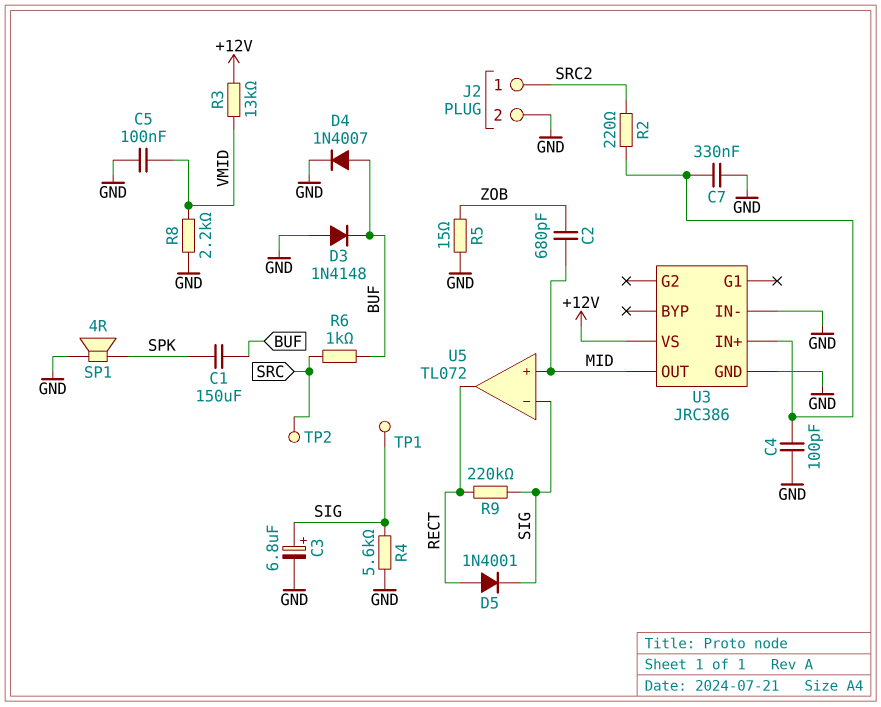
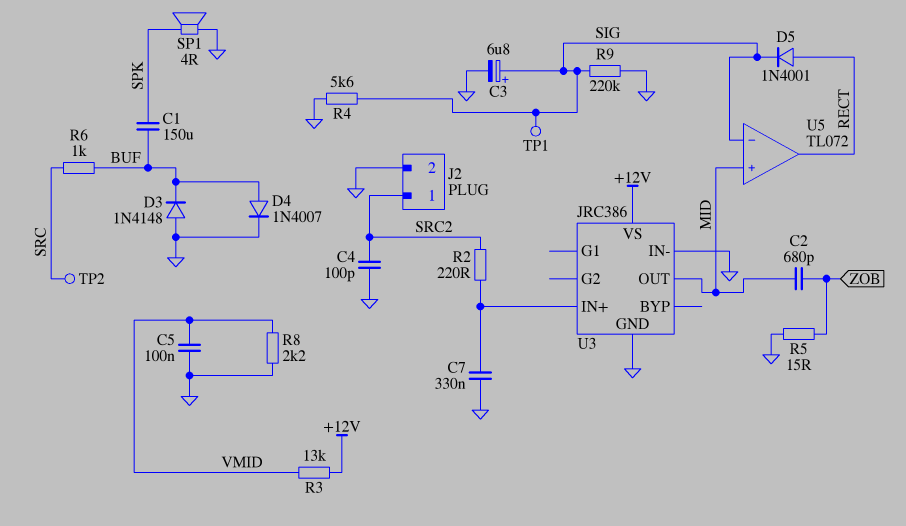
C4: 100pF (GND, U3/IN+) -> 100pF (GND, SRC2)
R9: 220k (RECT, SIG) -> 220k (GND, SIG)

